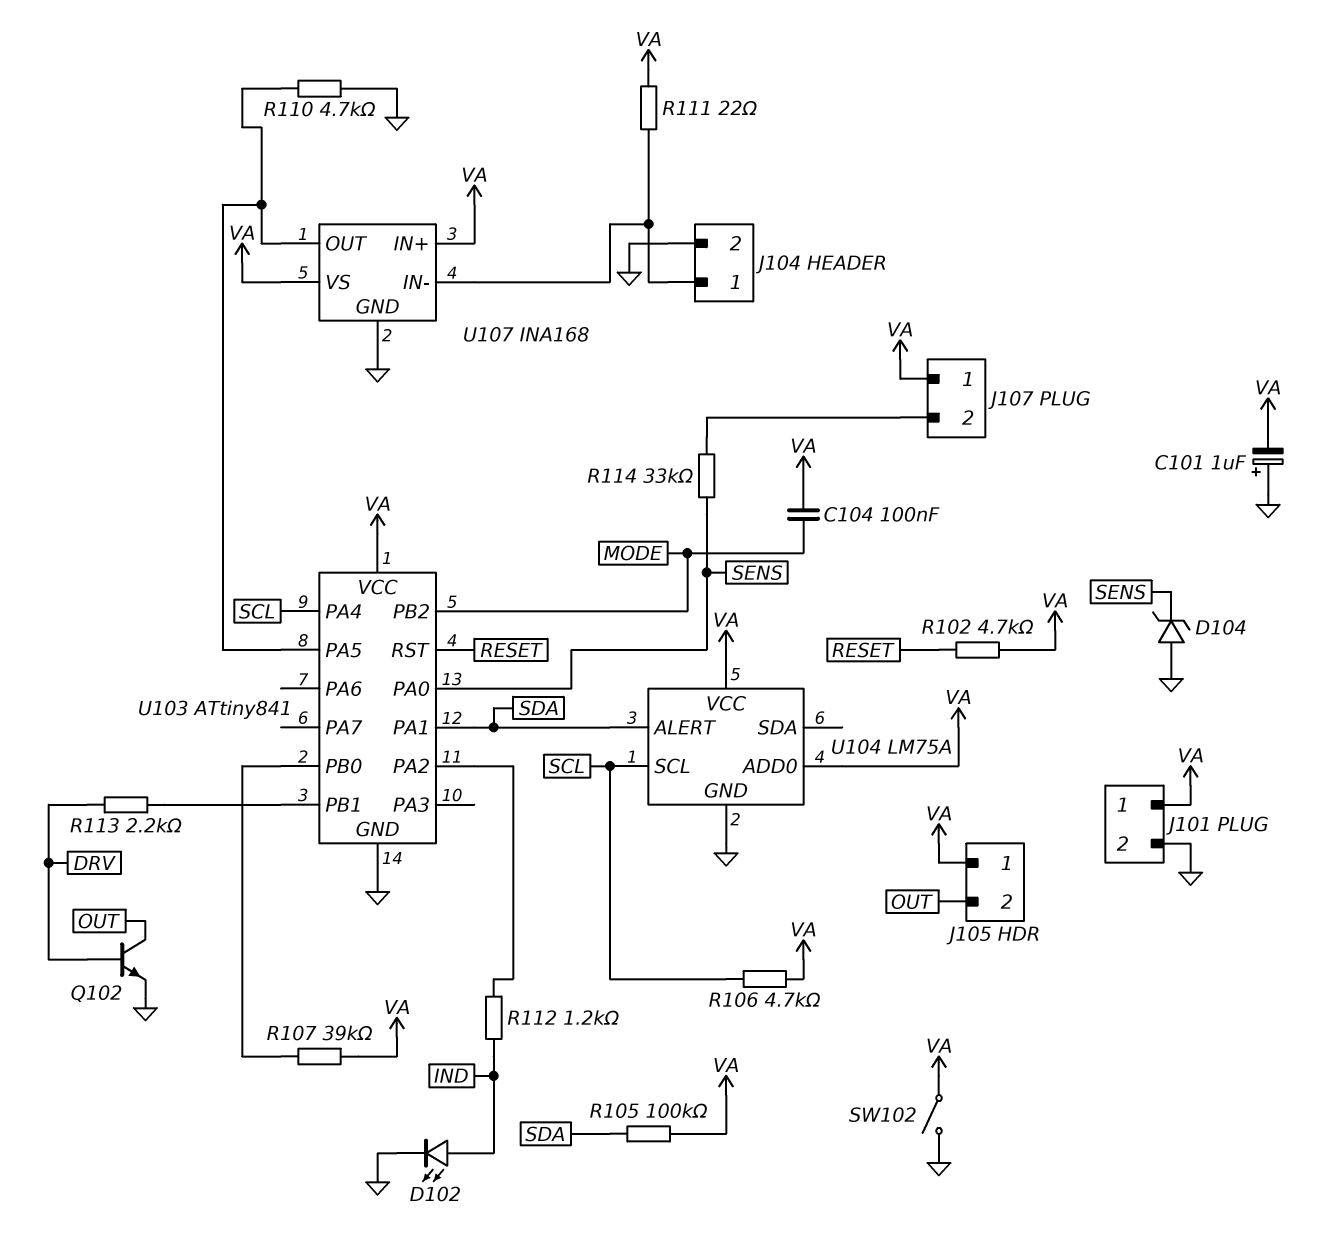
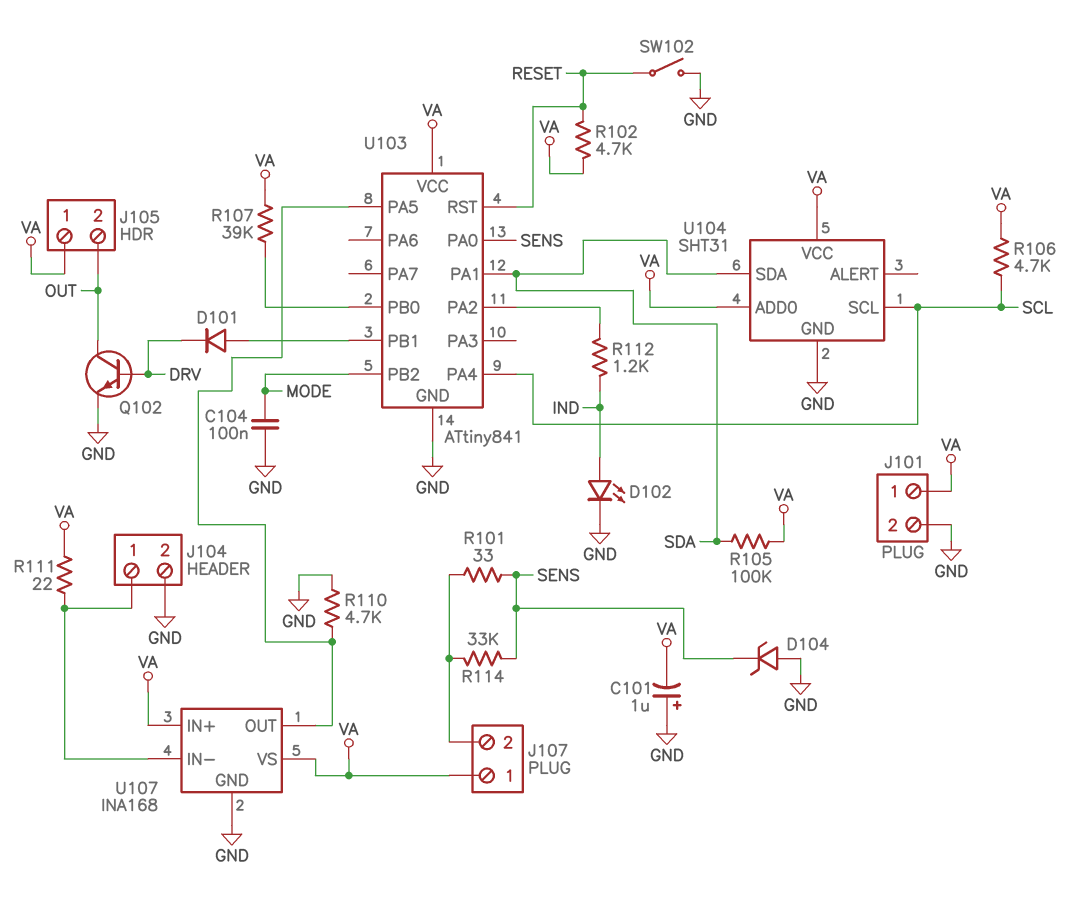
C104: 100nF (MODE, VA) -> 100nF (GND, MODE)
D101: none -> diode (A U103/PB1, K DRV)
R101: none -> 33 (J107/2, SENS)
R113: 2.2k (DRV, U103/PB1) -> none
SW102: switch (GND, VA) -> switch (GND, RESET)
U104: LM75A -> SHT31
U104 pin ALERT: SDA -> none
U104 pin SDA: none -> SDA

